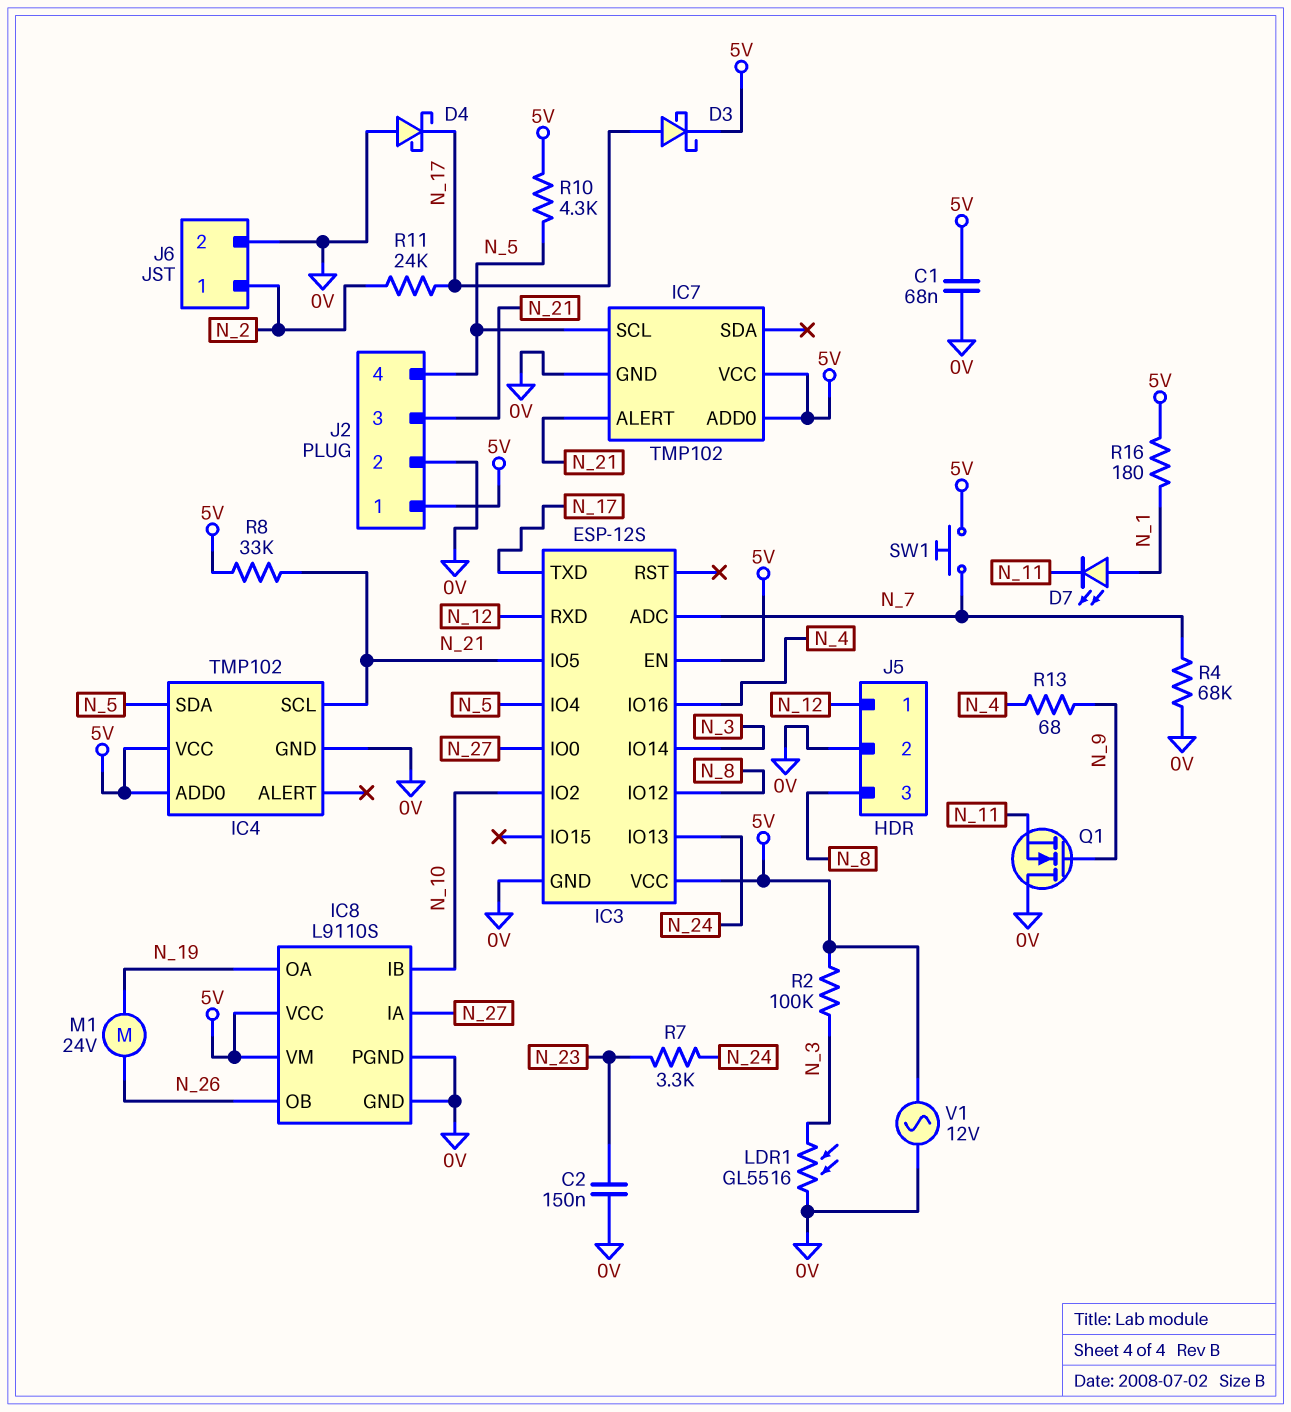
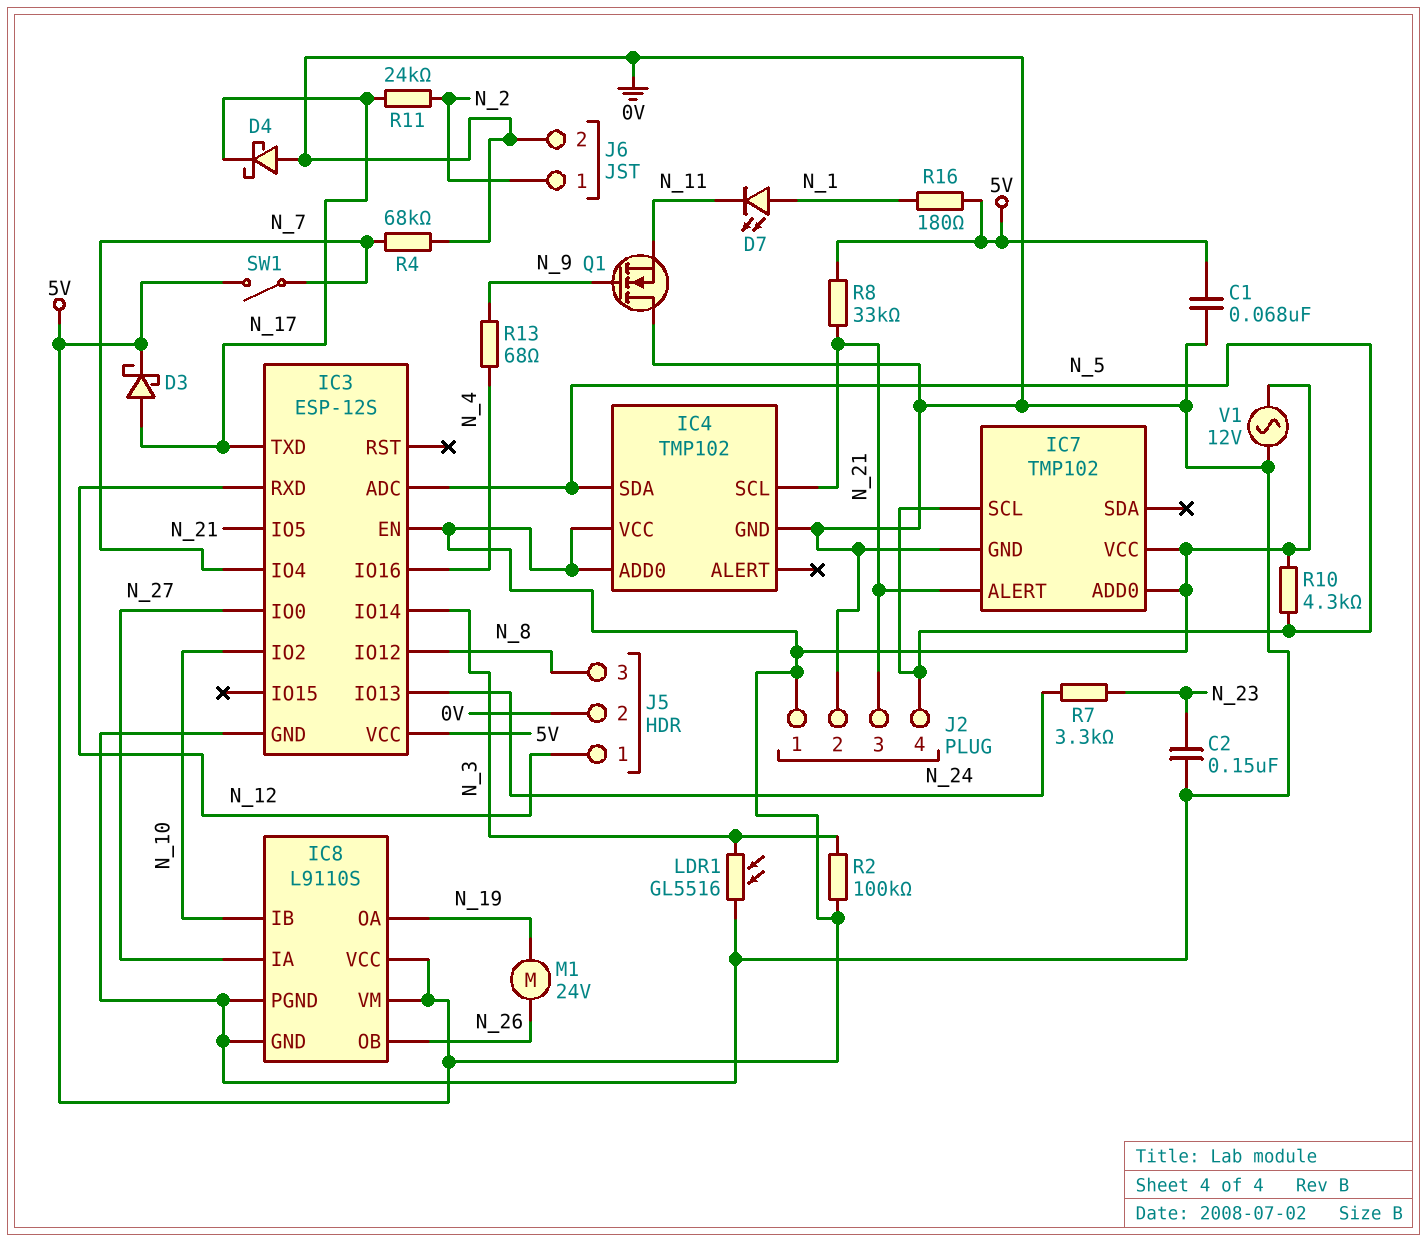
IC3 pin ADC: N_7 -> N_5
IC3 pin IO4: N_5 -> N_7
SW1: button (5V, N_7) -> switch (5V, N_7)

